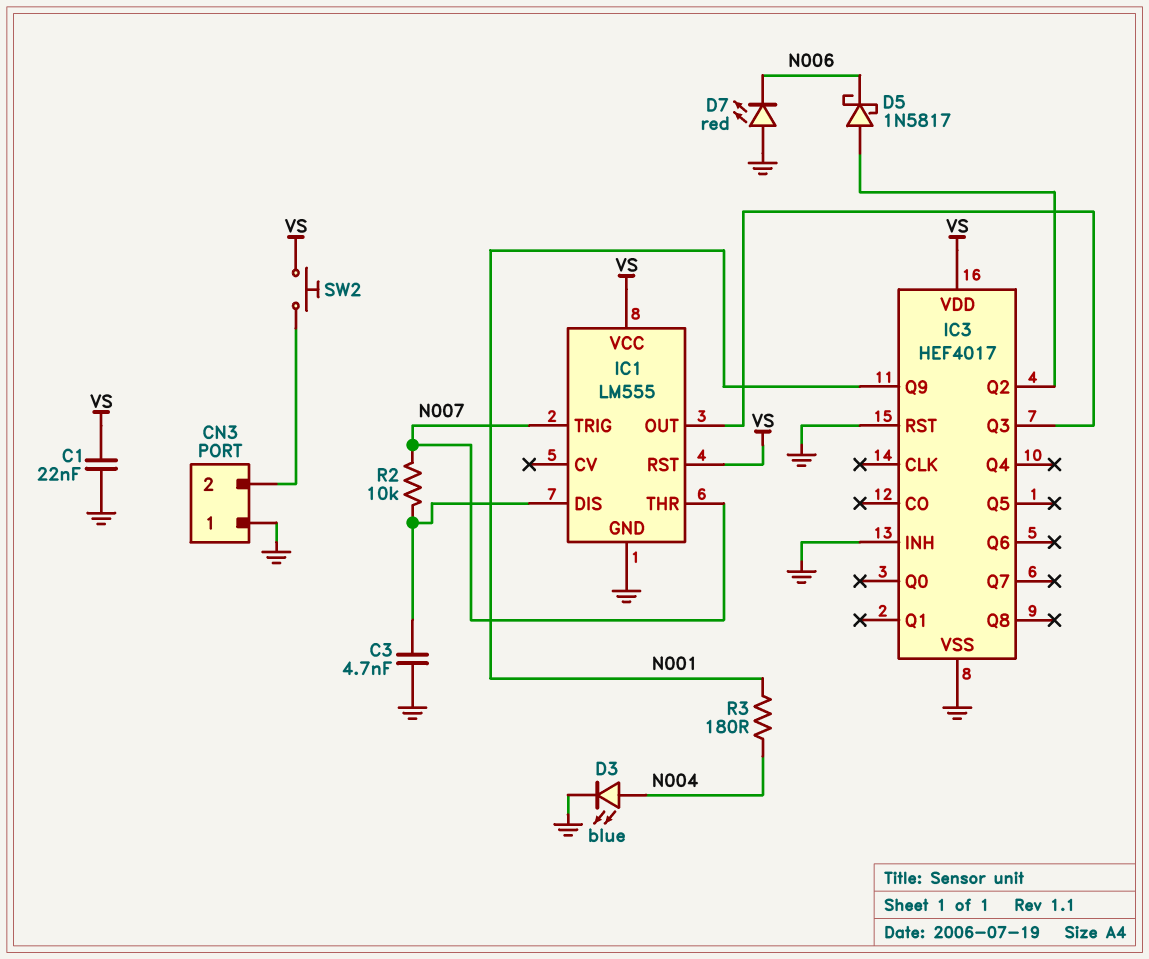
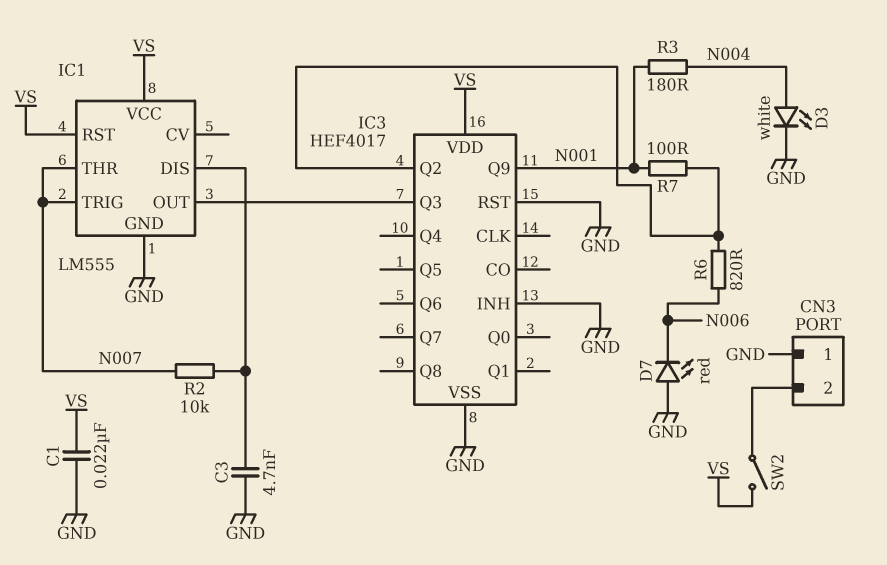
D3: LED blue (A N004, K GND) -> LED white (A N004, K GND)
D5: schottky 1N5817 (A IC3/Q2, K N006) -> none
R6: none -> 820 (IC3/Q2, N006)
R7: none -> 100 (IC3/Q2, N001)
SW2: button (CN3/2, VS) -> switch (CN3/2, VS)

